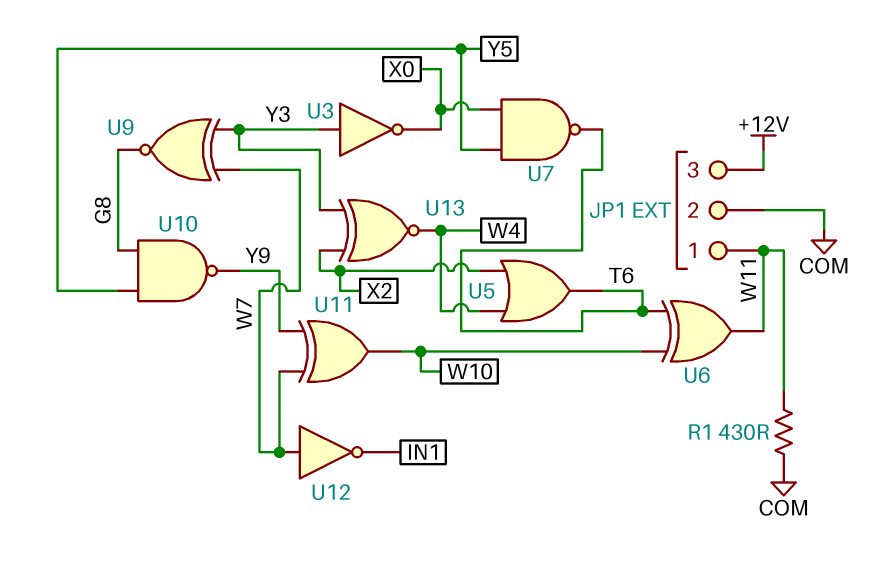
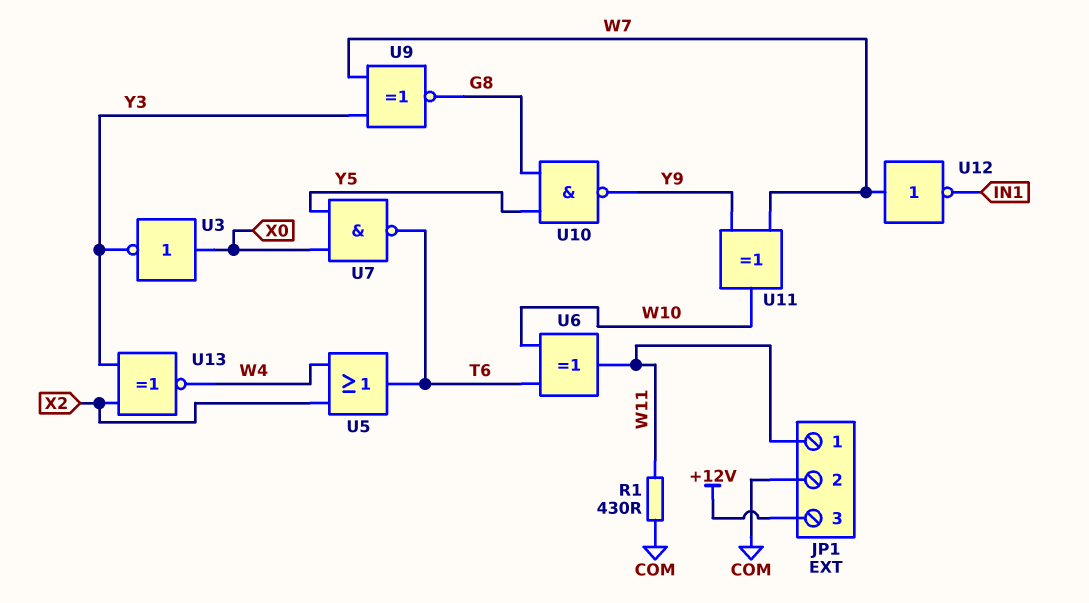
U3: NOT (in Y3, out X0) -> NOT (in X0, out Y3)

